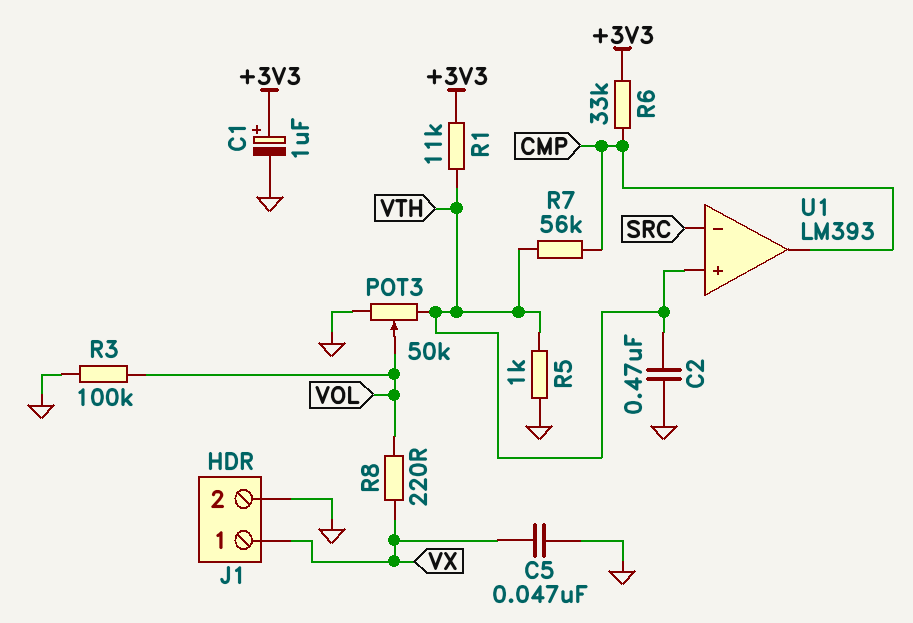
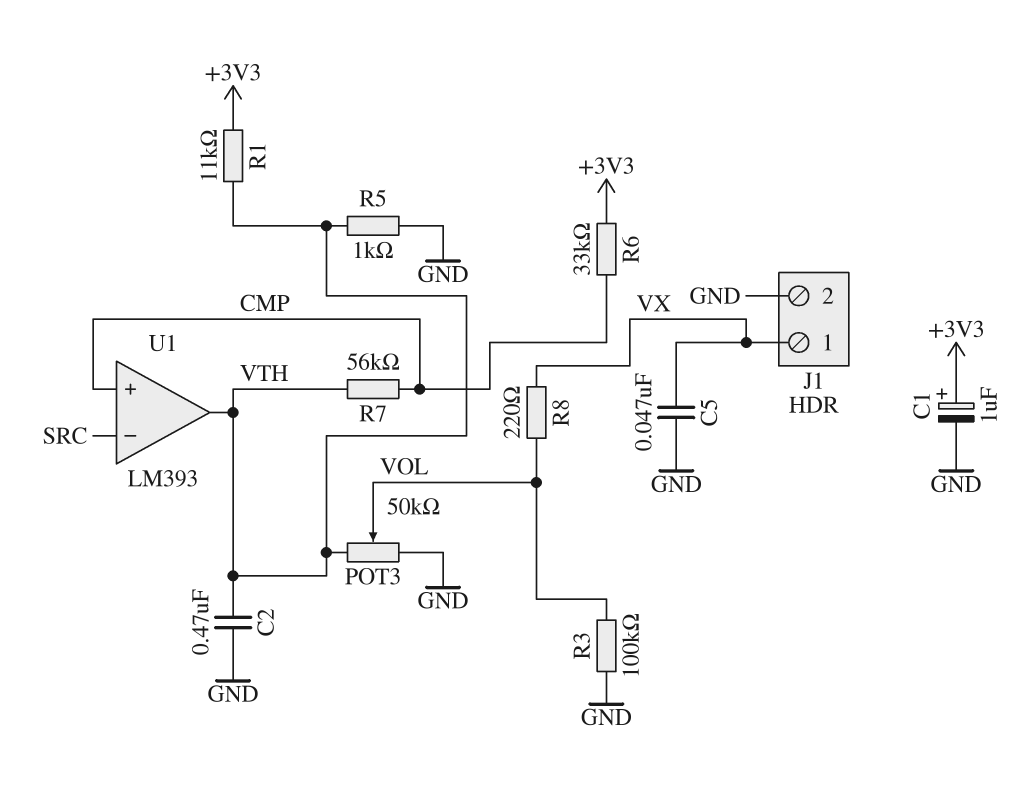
U1 pin in+: VTH -> CMP
U1 pin out: CMP -> VTH

